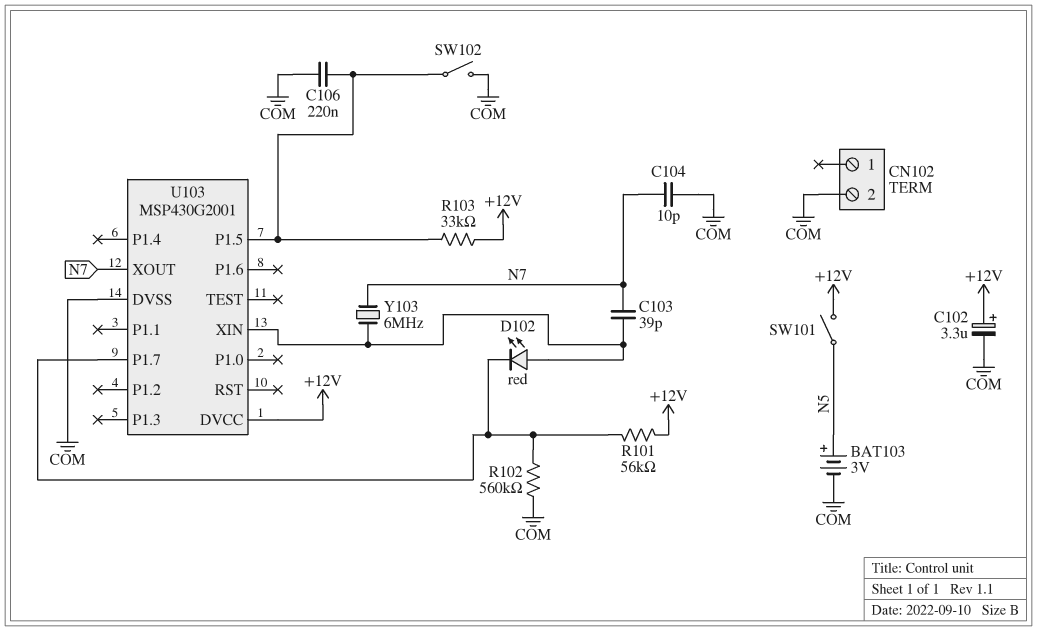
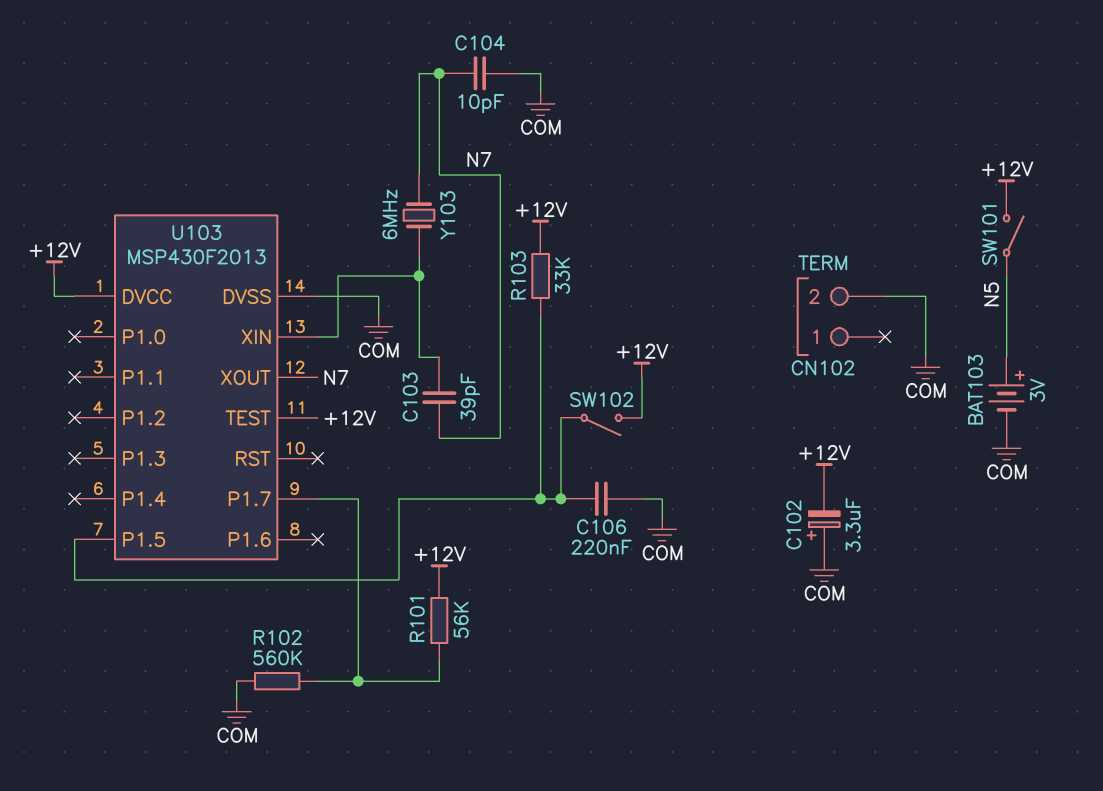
C102: 3.3uF (plus +12V, minus COM) -> 3.3uF (plus COM, minus +12V)
D102: LED red (A U103/XIN, K U103/P1.7) -> none
SW102: switch (COM, U103/P1.5) -> switch (+12V, U103/P1.5)
U103: MSP430G2001 -> MSP430F2013
U103 pin TEST: none -> +12V

